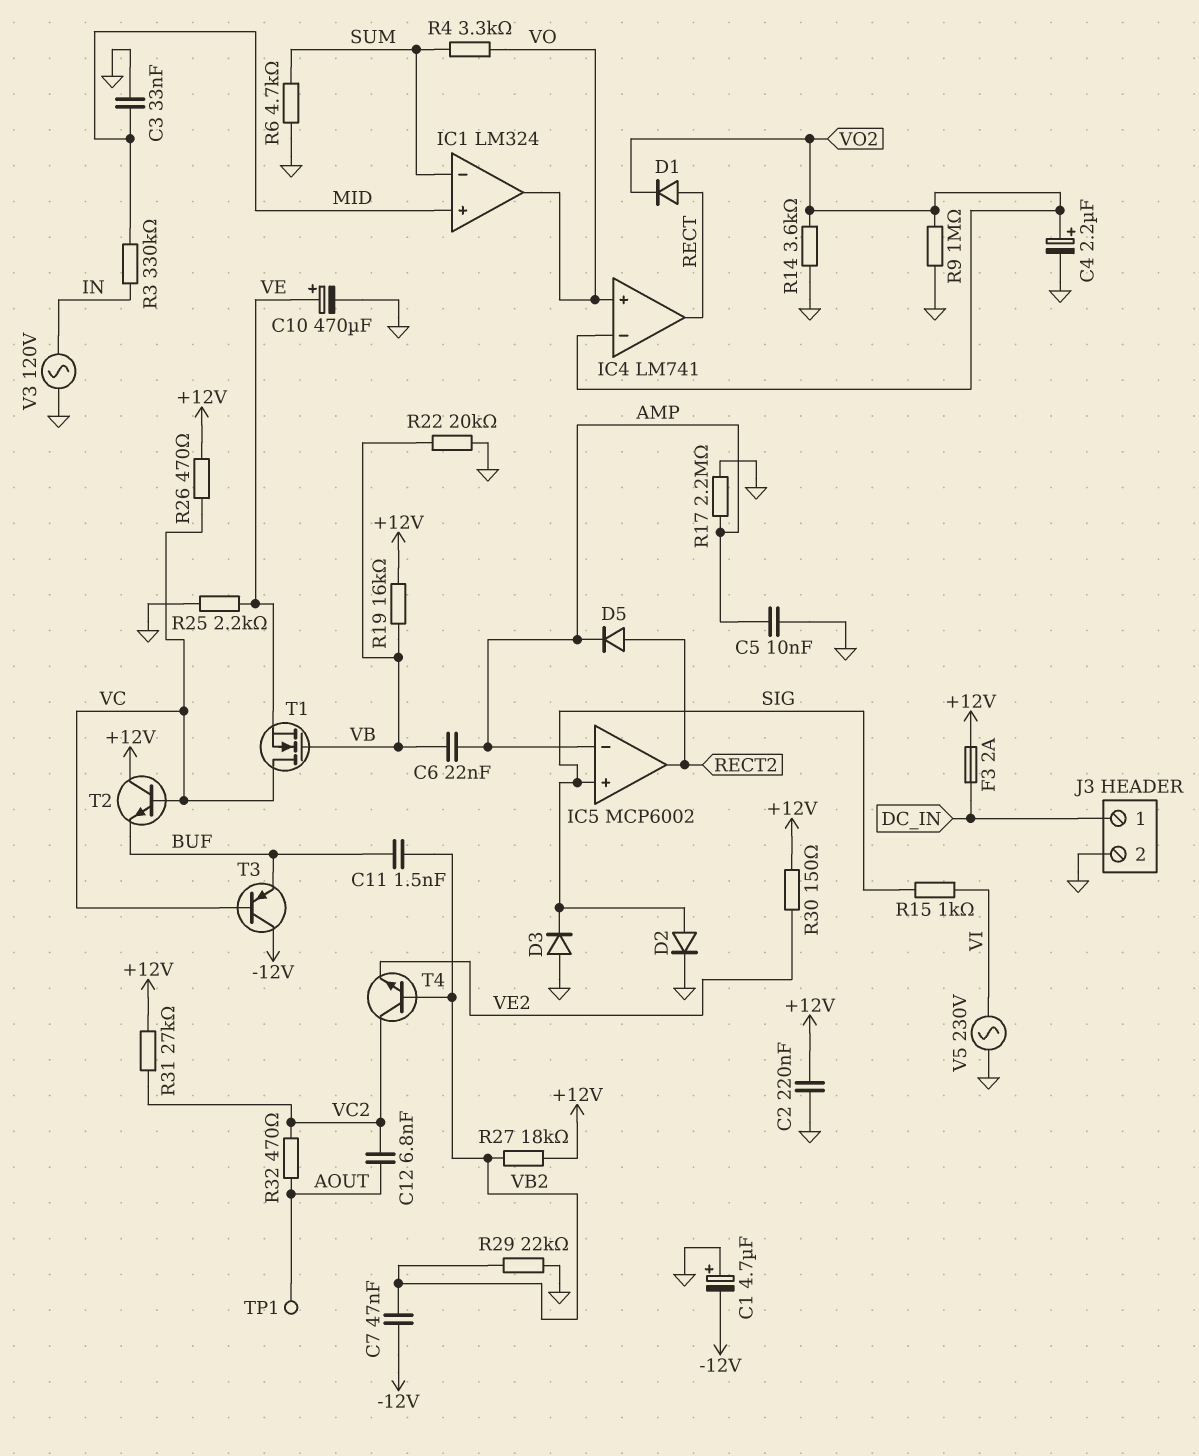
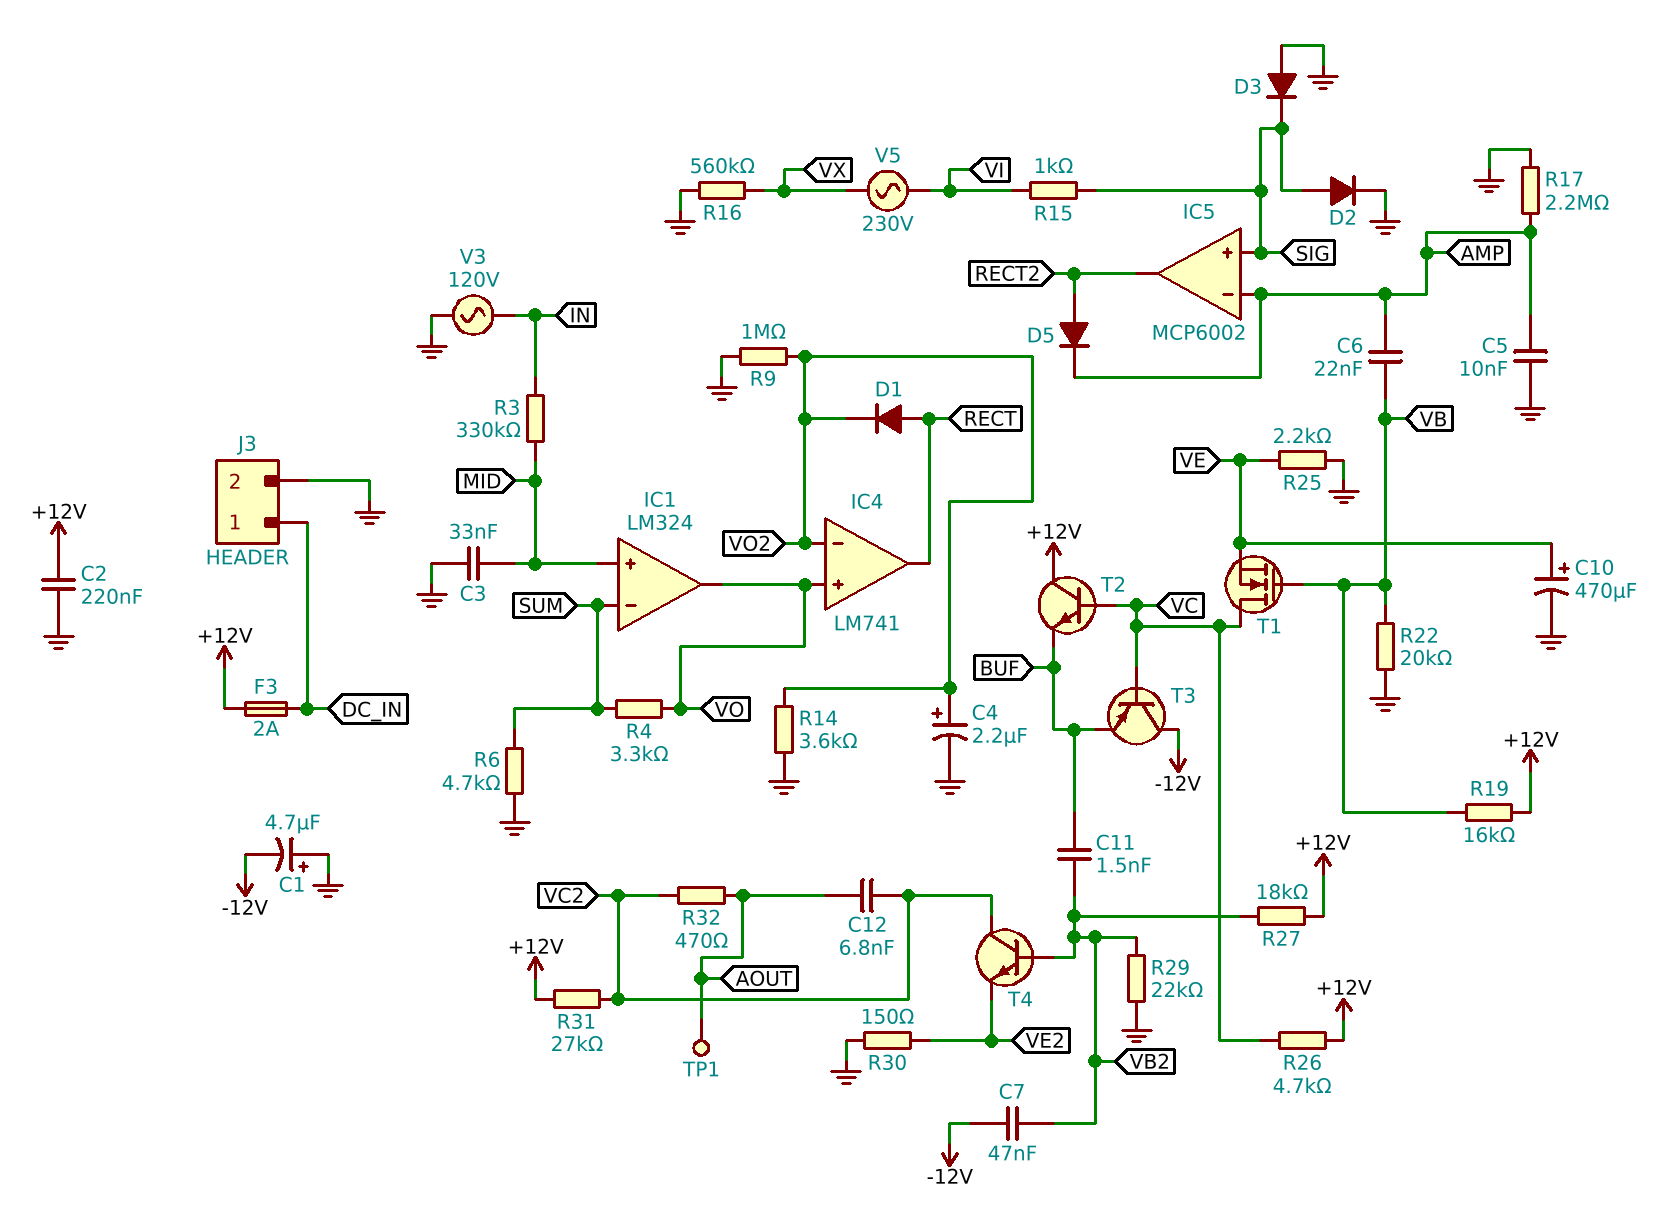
R16: none -> 560k (GND, VX)
R26: 470 (+12V, VC) -> 4.7k (+12V, VC)
R30: 150 (+12V, VE2) -> 150 (GND, VE2)
V5: AC 230V (GND, VI) -> AC 230V (VI, VX)

